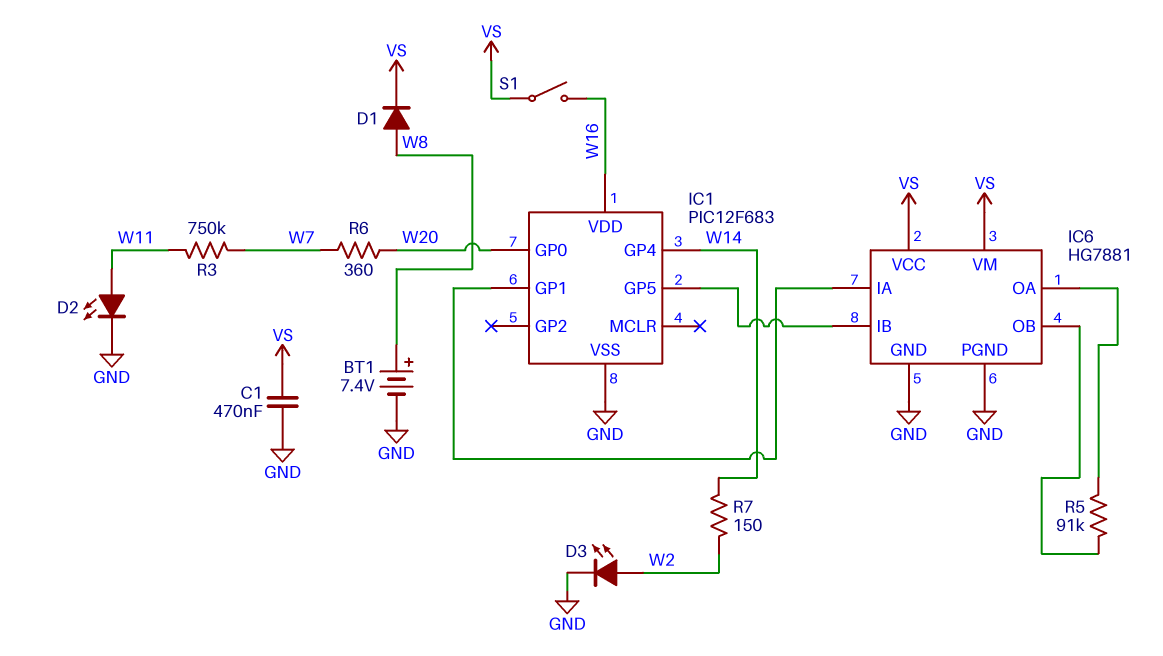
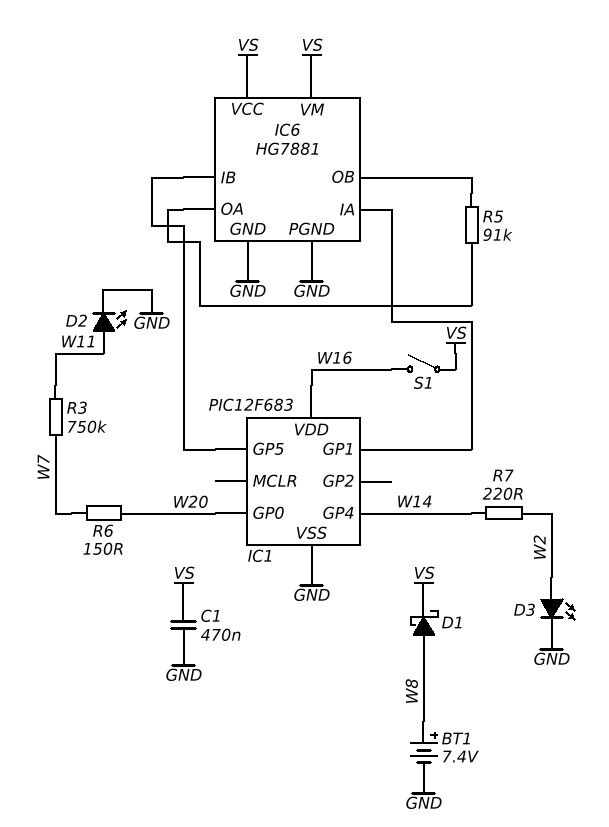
D1: diode (A W8, K VS) -> schottky (A W8, K VS)
R6: 360 (W7, W20) -> 150 (W7, W20)
R7: 150 (W2, W14) -> 220 (W2, W14)

